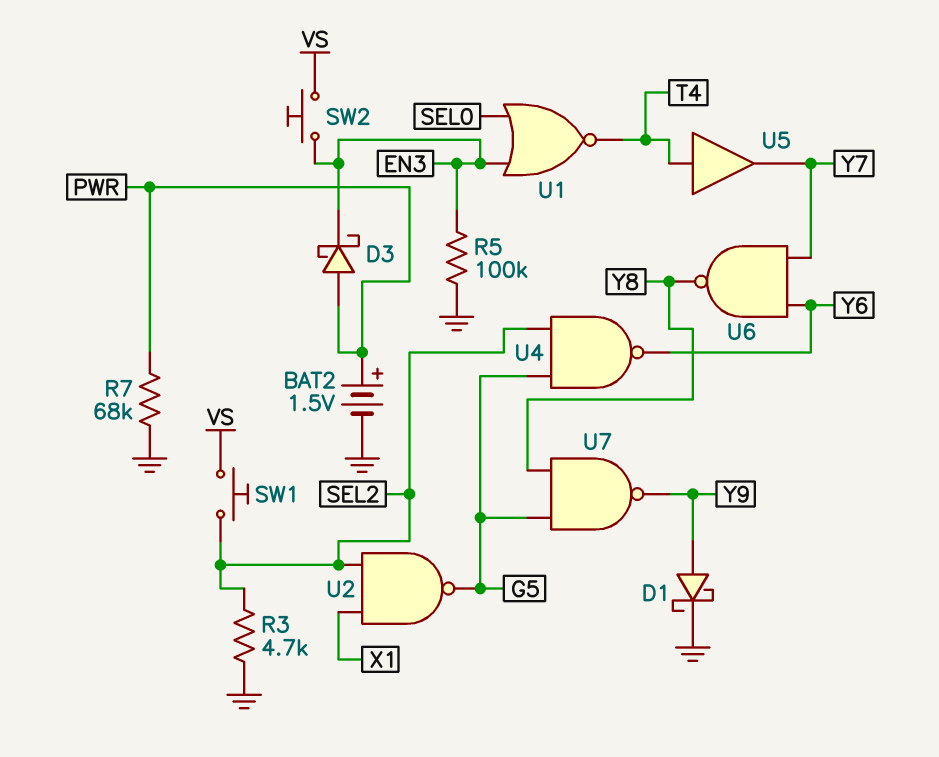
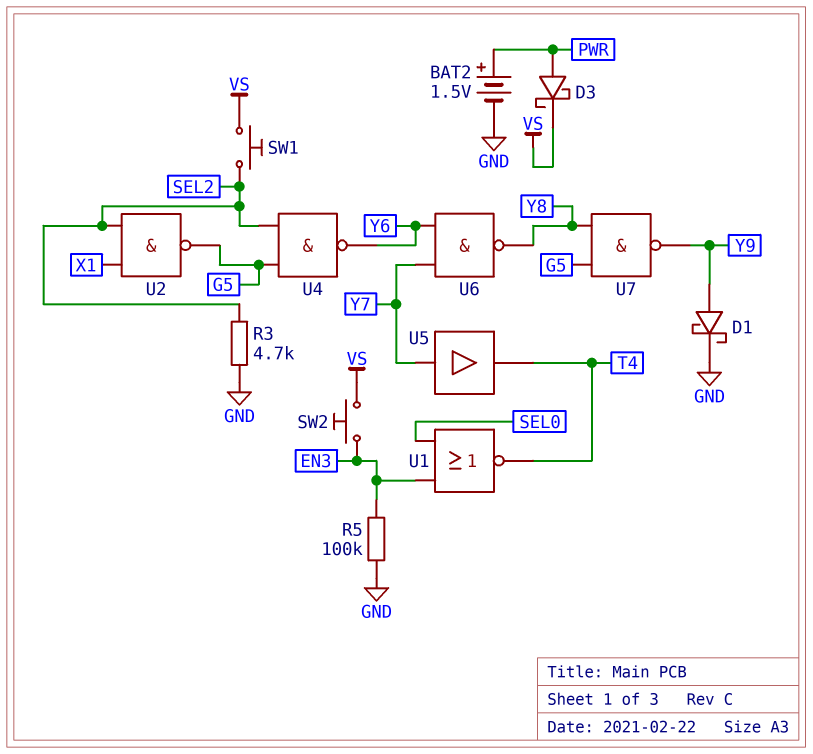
D3: schottky (A PWR, K EN3) -> schottky (A PWR, K VS)
R7: 68k (GND, PWR) -> none
U5: buffer (in T4, out Y7) -> buffer (in Y7, out T4)

